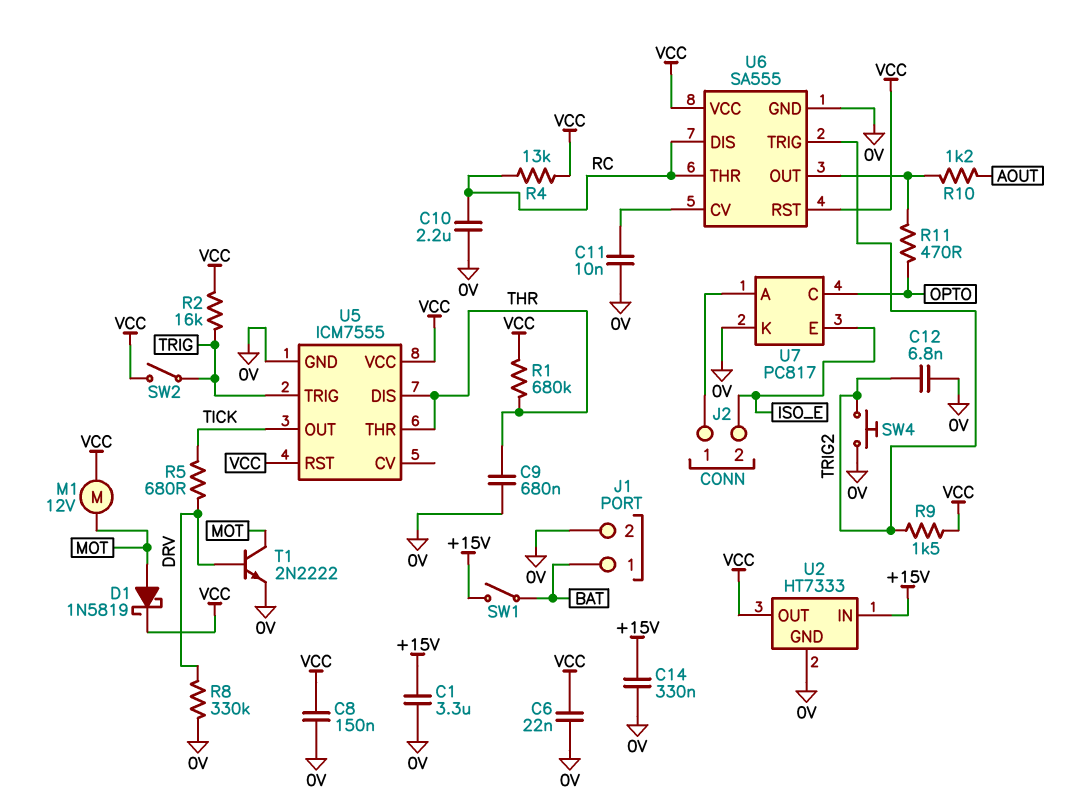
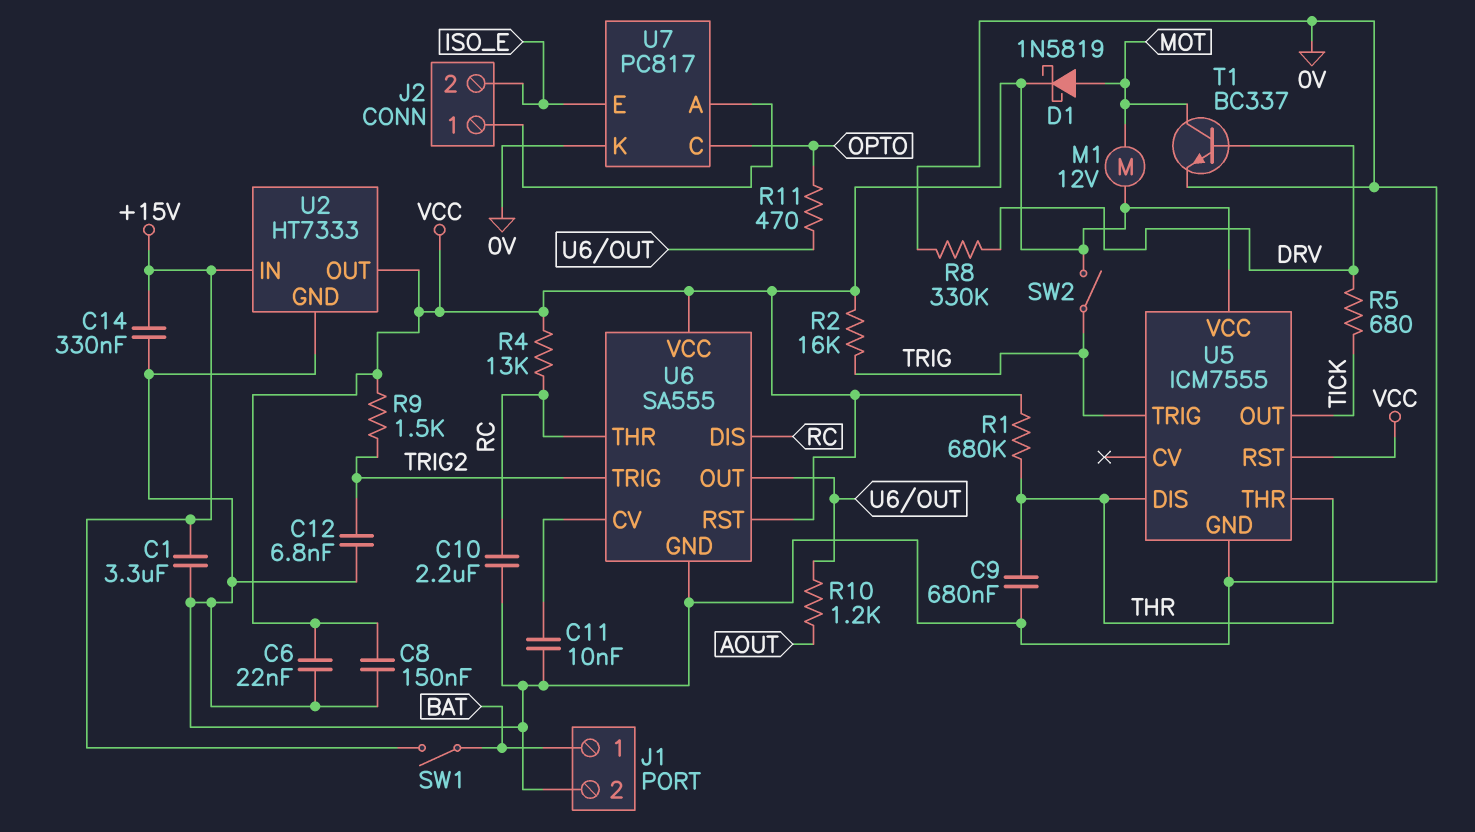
SW4: button (0V, TRIG2) -> none
T1: NPN 2N2222 (B DRV, C MOT, E 0V) -> NPN BC337 (B DRV, C MOT, E 0V)

